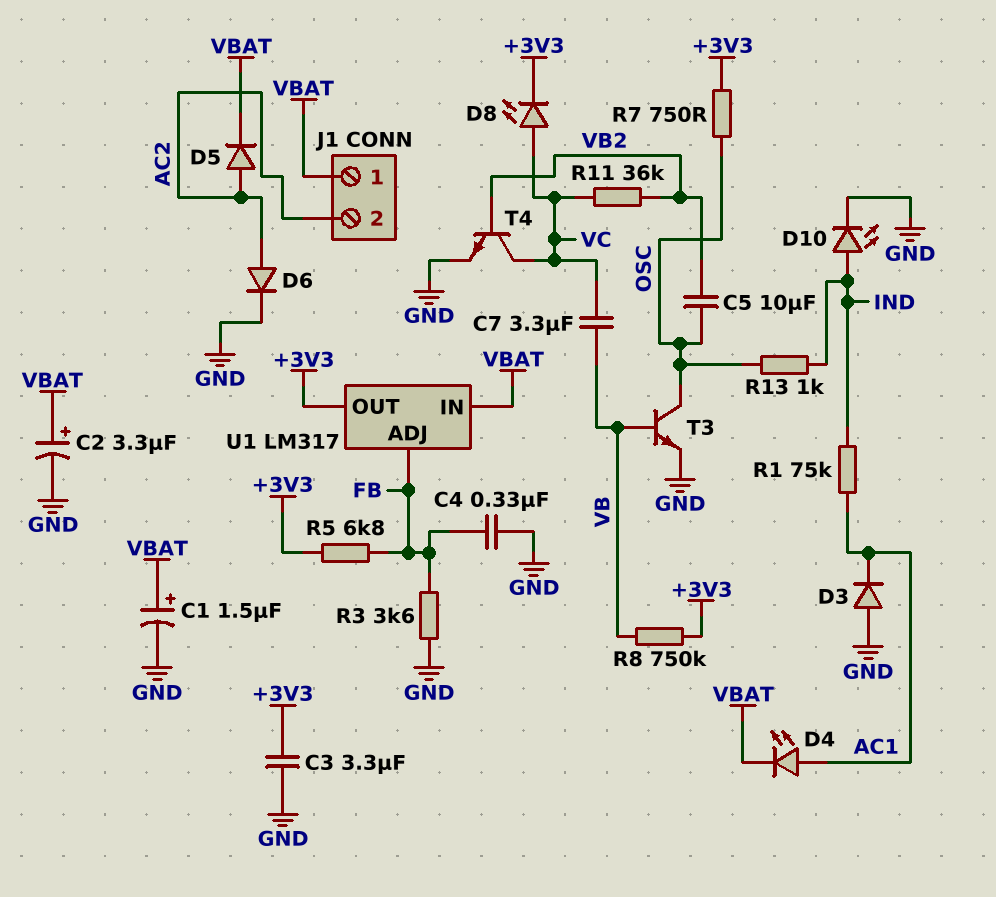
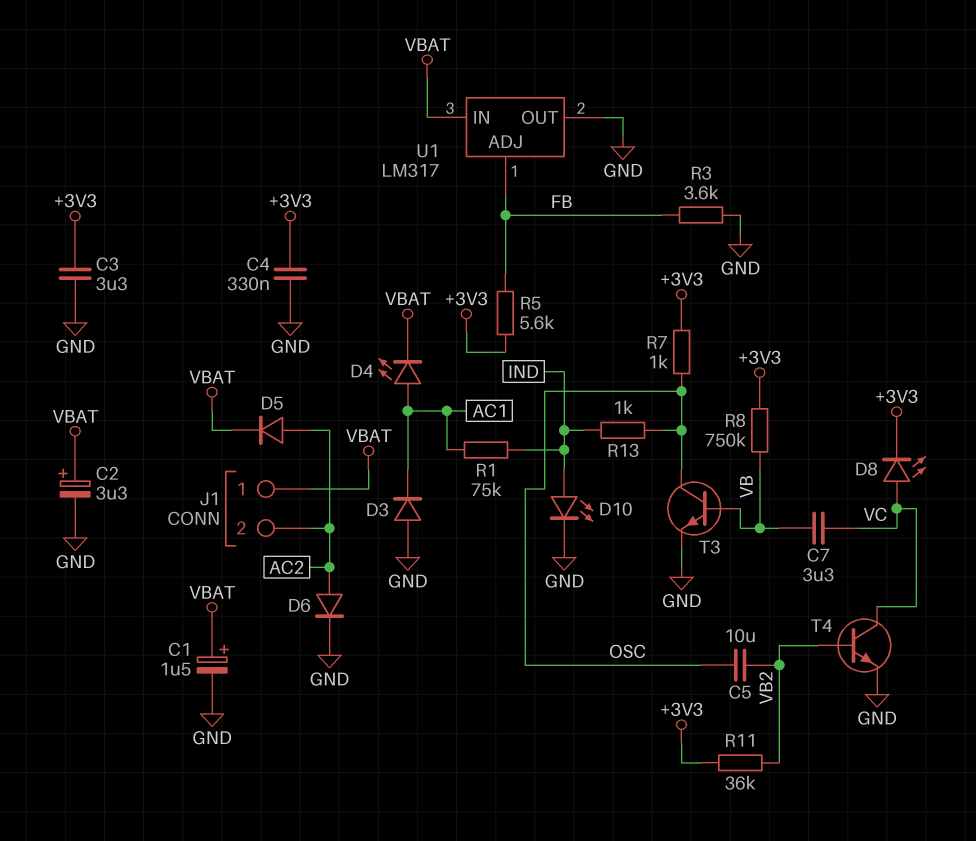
C4: 330nF (FB, GND) -> 330nF (+3V3, GND)
R5: 6.8k (+3V3, FB) -> 5.6k (+3V3, FB)
R7: 750 (+3V3, OSC) -> 1k (+3V3, OSC)
R11: 36k (VB2, VC) -> 36k (+3V3, VB2)
U1 pin OUT: +3V3 -> GND

